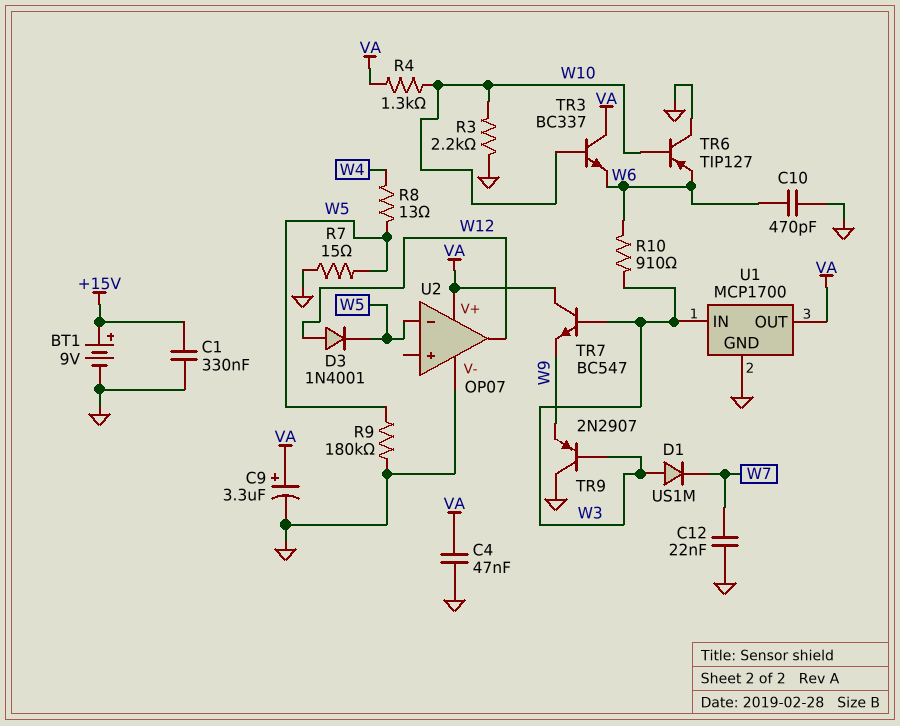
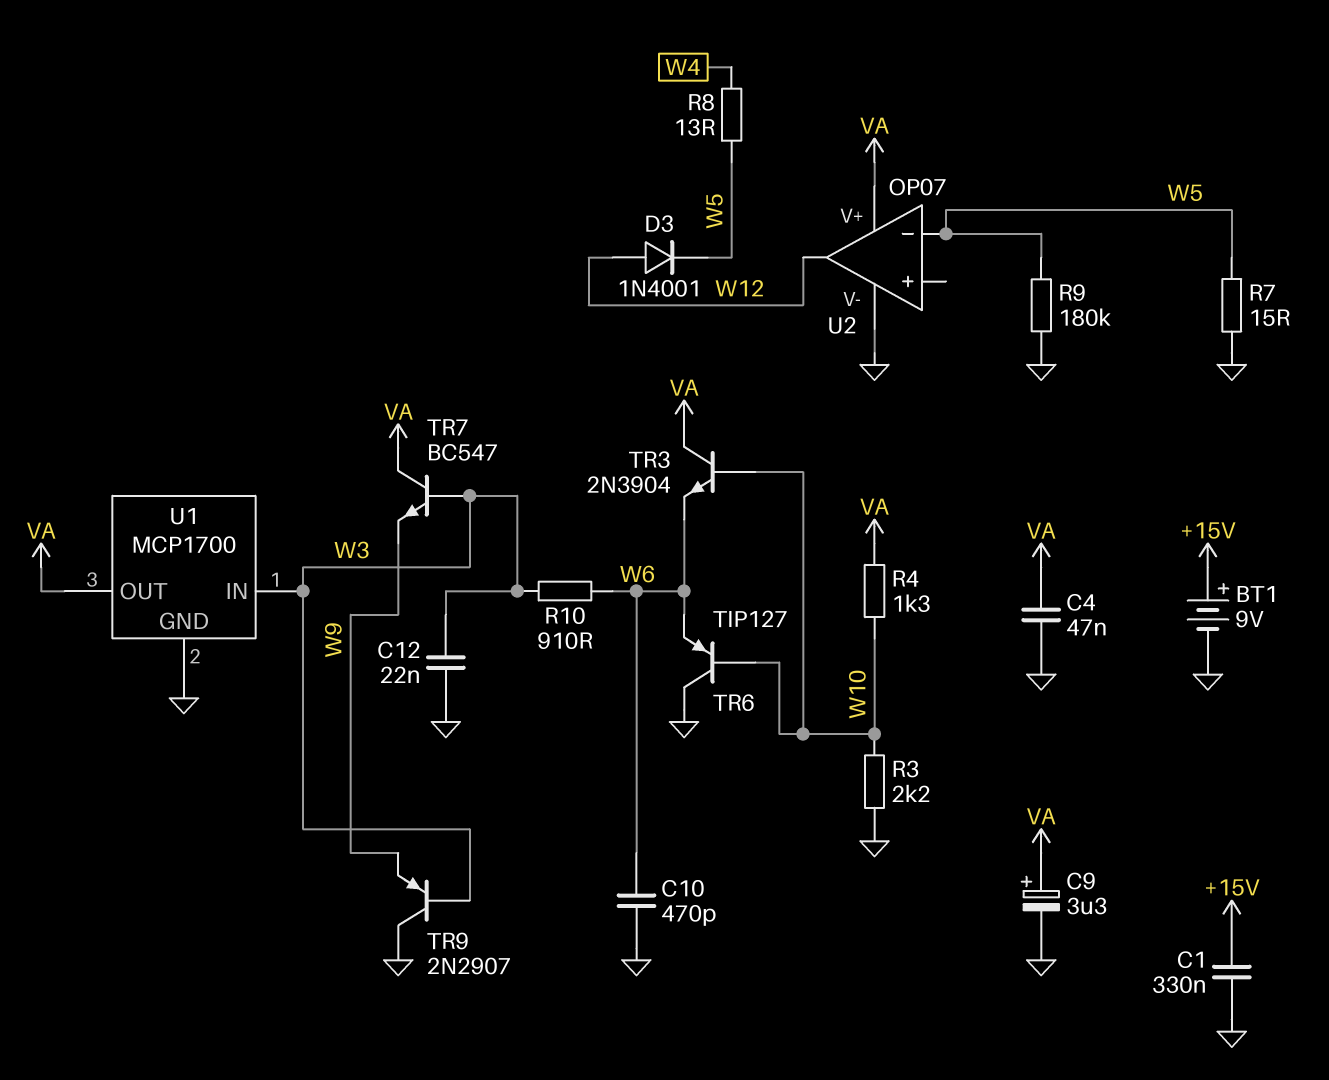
C12: 22nF (GND, W7) -> 22nF (GND, W3)
D1: diode US1M (A W3, K W7) -> none
TR3: NPN BC337 (B W10, C VA, E W6) -> NPN 2N3904 (B W10, C VA, E W6)

